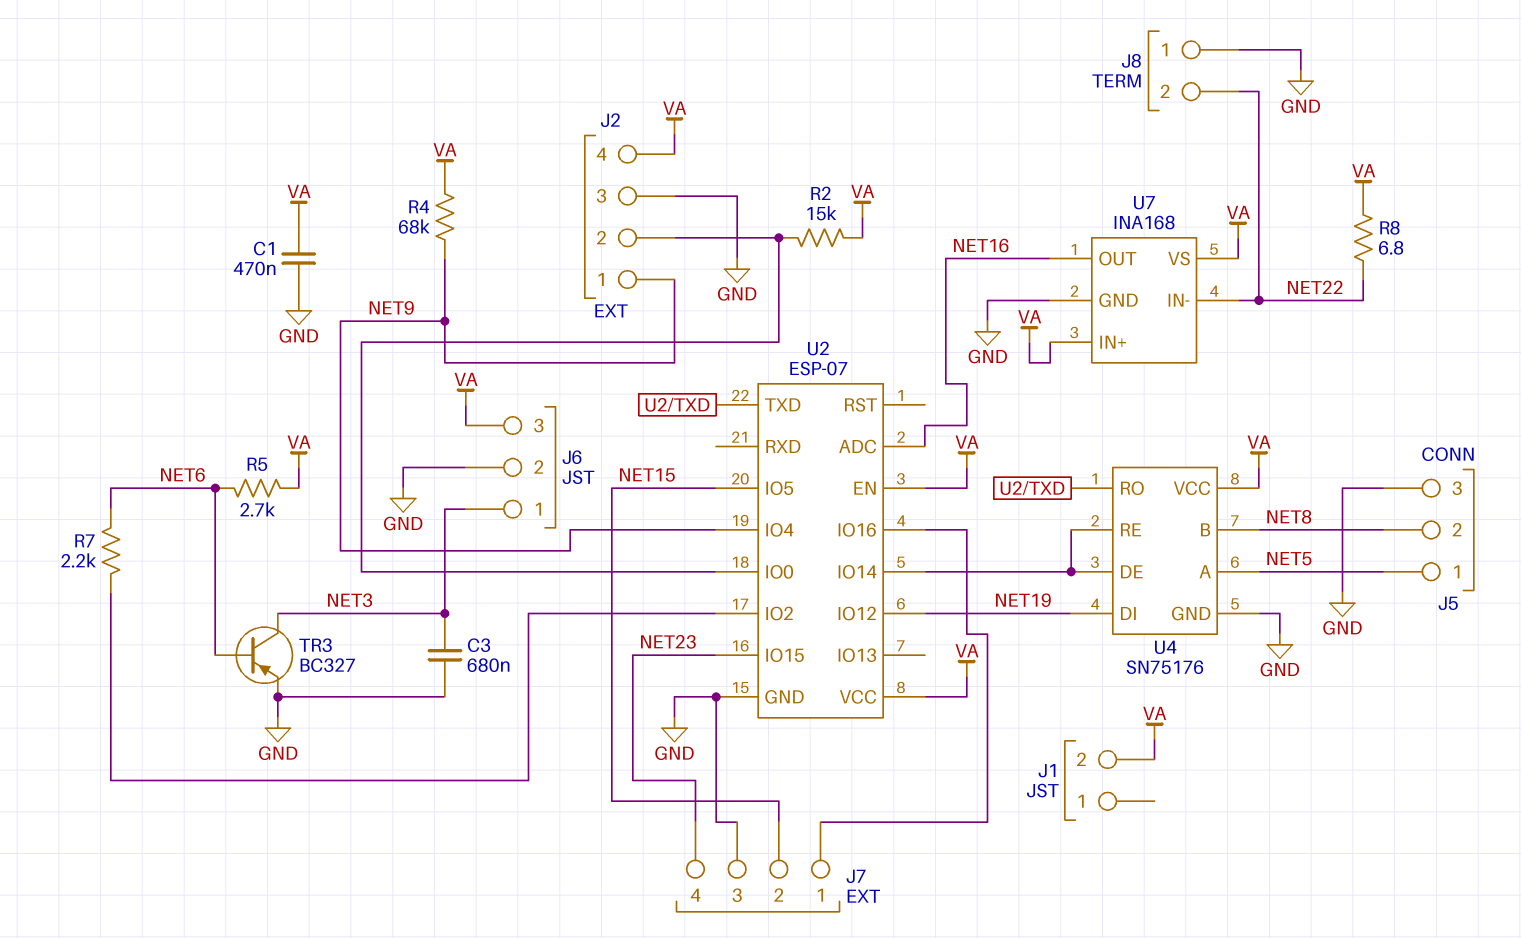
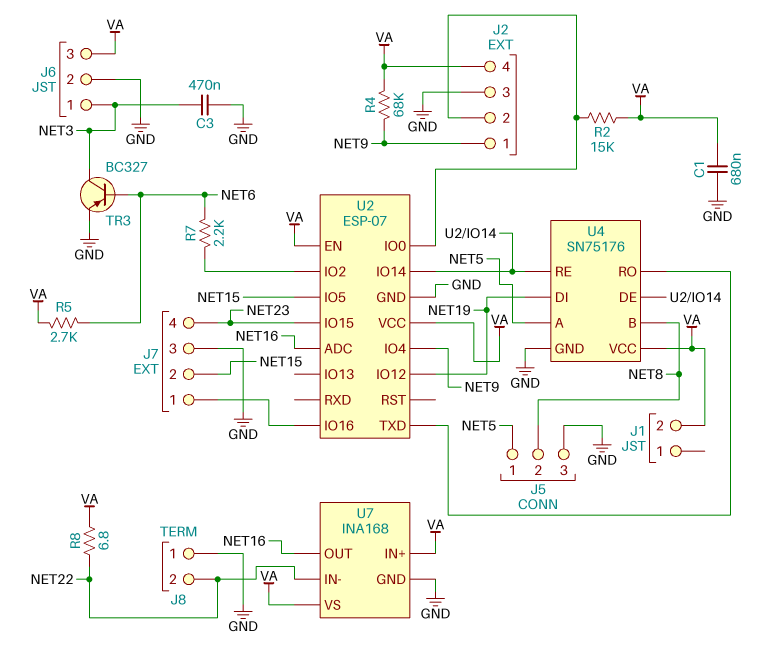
C1: 470nF (GND, VA) -> 680nF (GND, VA)
C3: 680nF (GND, NET3) -> 470nF (GND, NET3)

